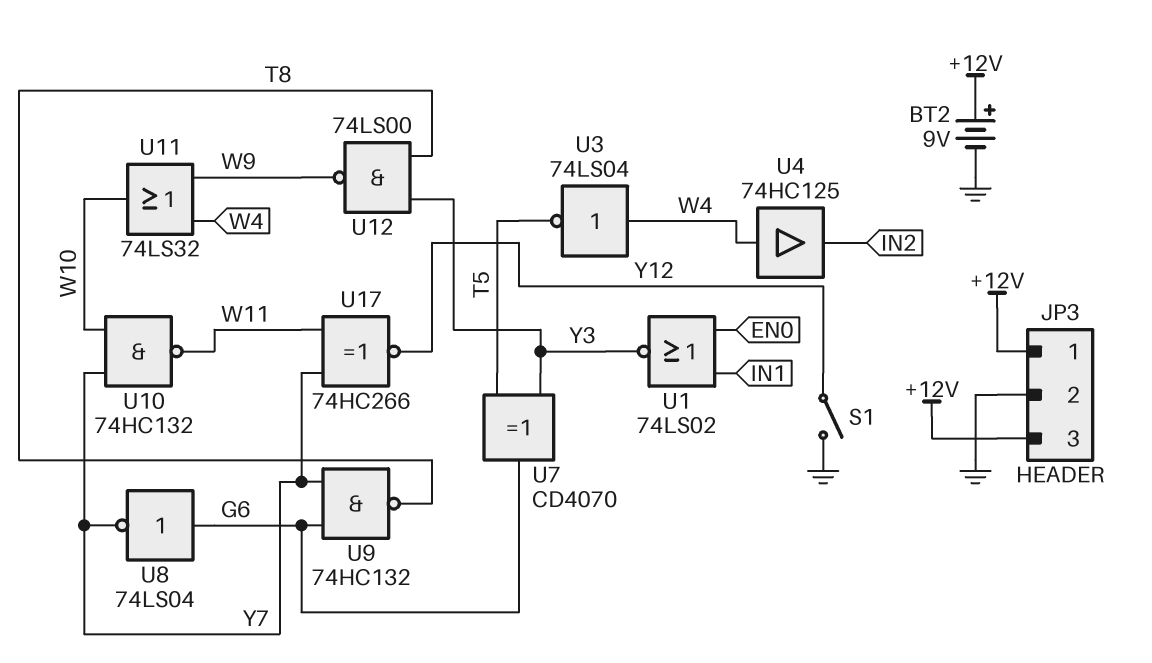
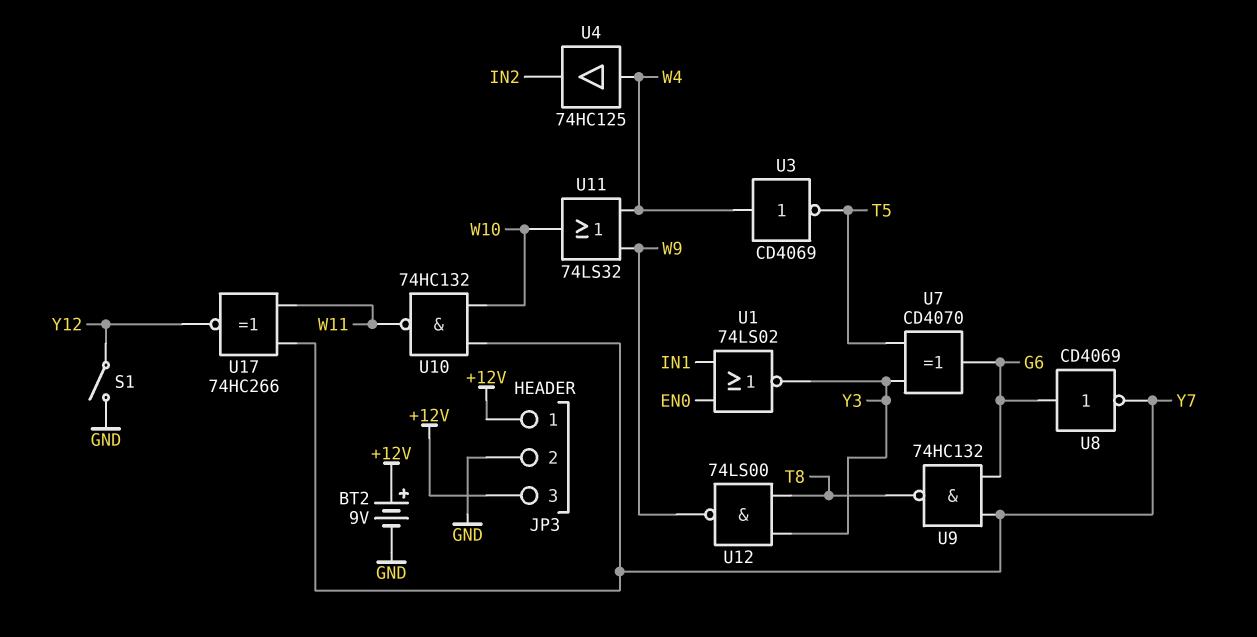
U3: NOT 74LS04 (in W4, out T5) -> NOT CD4069 (in W4, out T5)
U8: NOT 74LS04 (in G6, out Y7) -> NOT CD4069 (in G6, out Y7)

